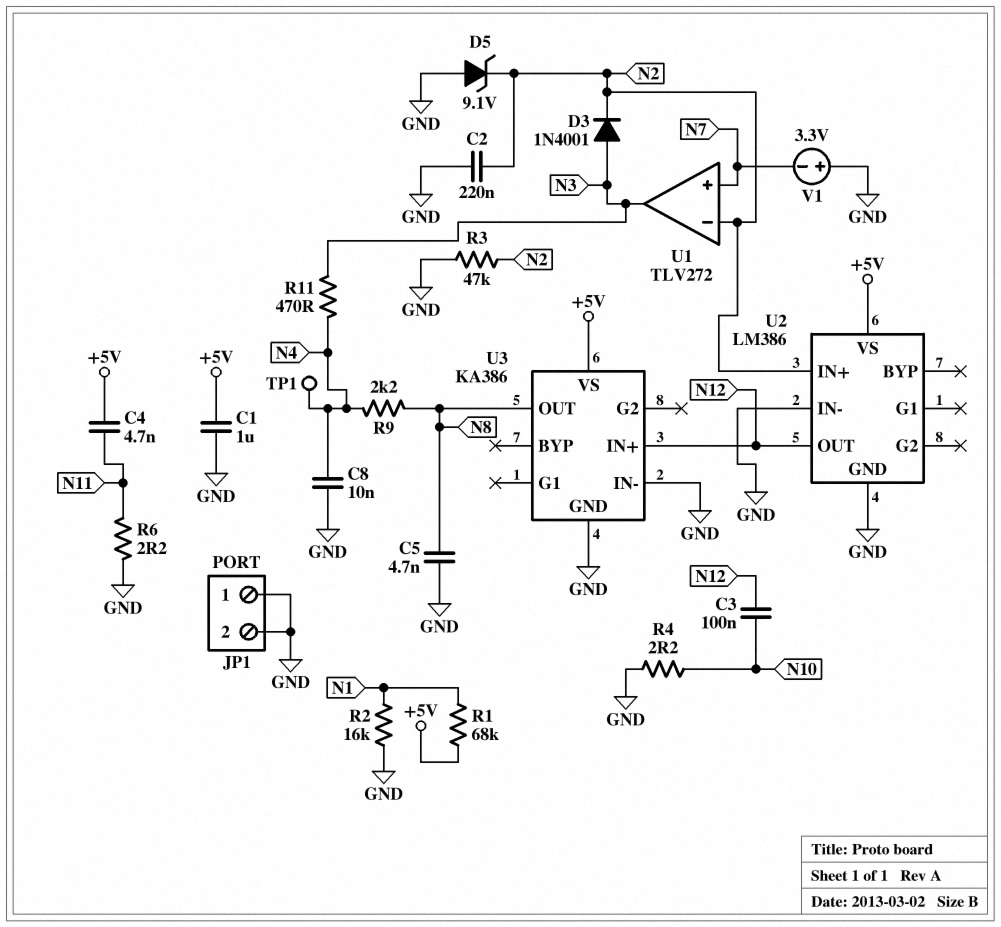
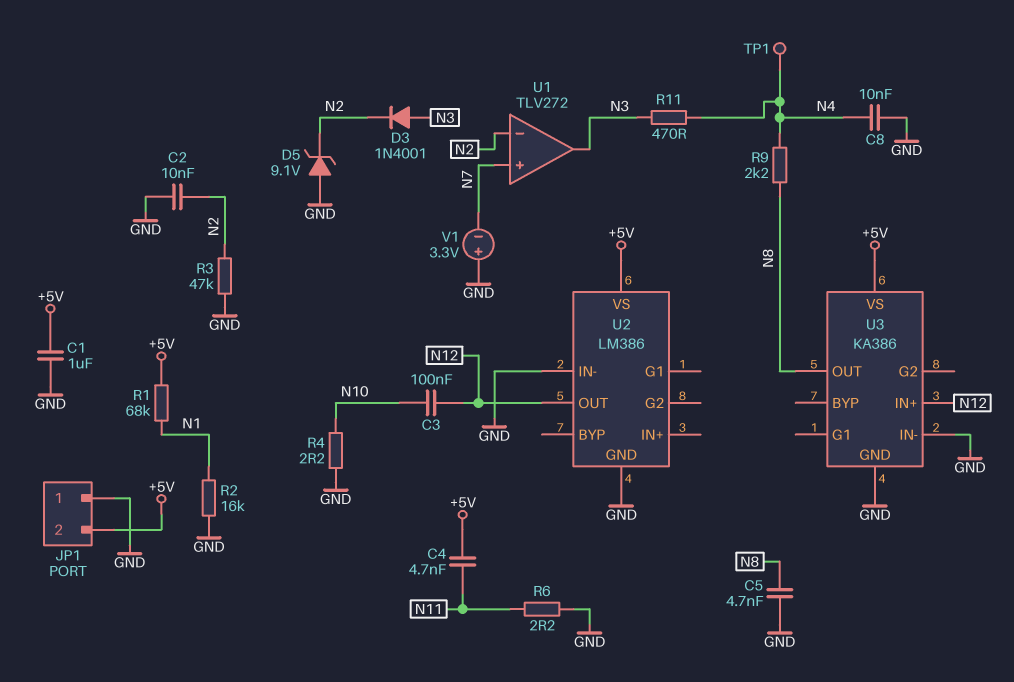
C2: 220nF (GND, N2) -> 10nF (GND, N2)
JP1 pin 2: GND -> +5V
U2 pin IN+: N2 -> none

